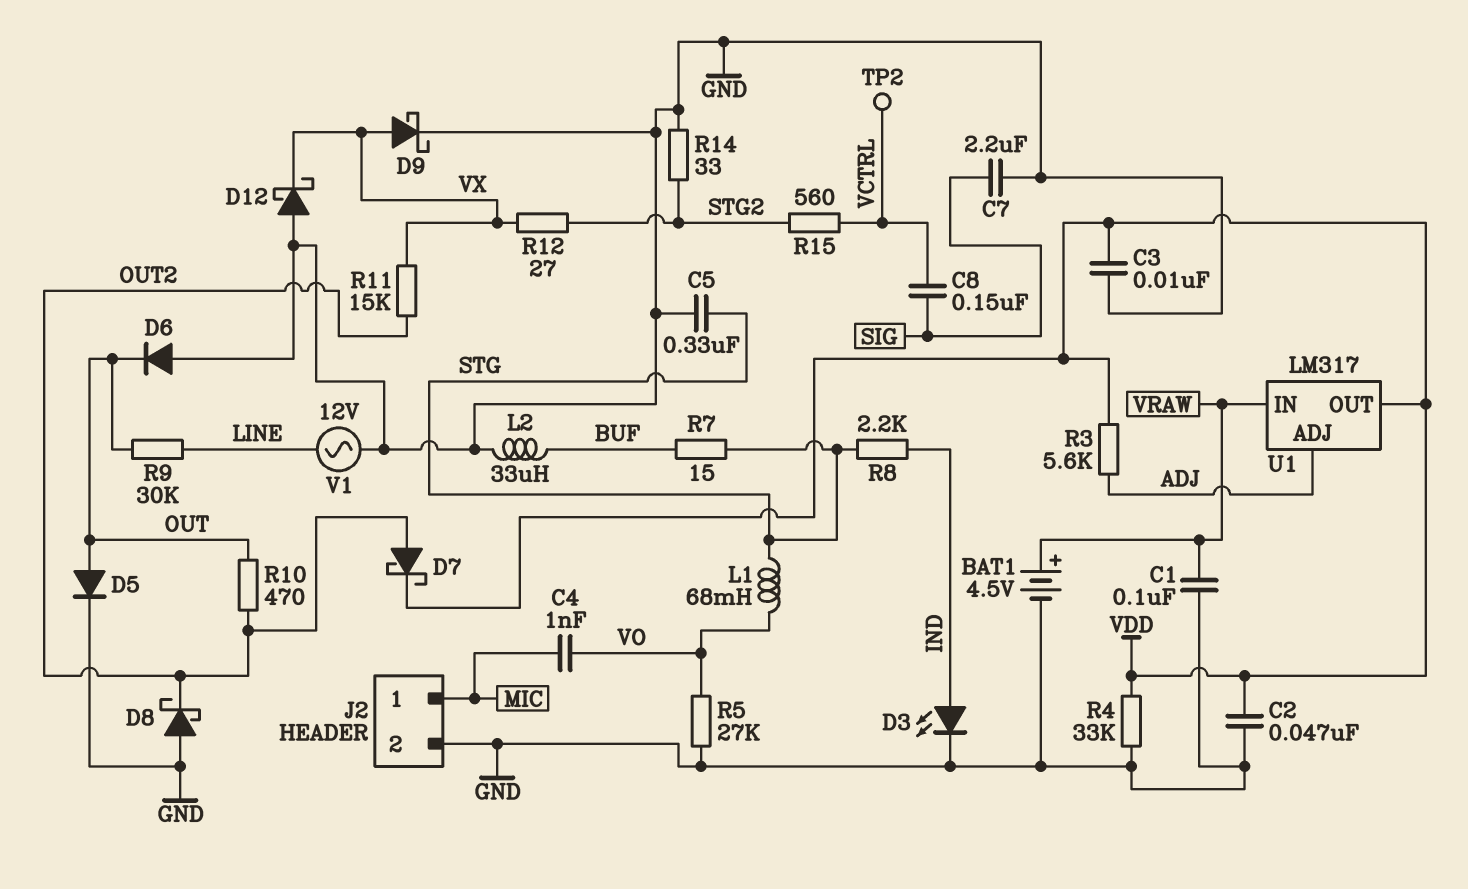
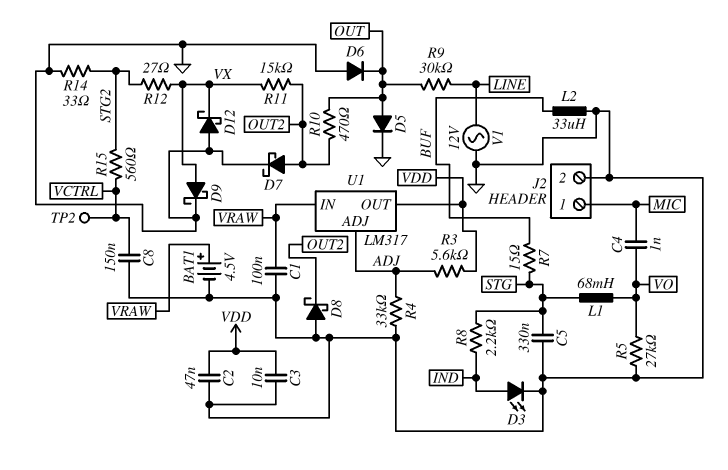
C7: 2.2uF (GND, SIG) -> none
C8: 150nF (SIG, VCTRL) -> 150nF (GND, VCTRL)
D7: schottky (A OUT2, K VDD) -> schottky (A OUT2, K GND)
R4: 33k (GND, VDD) -> 33k (ADJ, GND)

